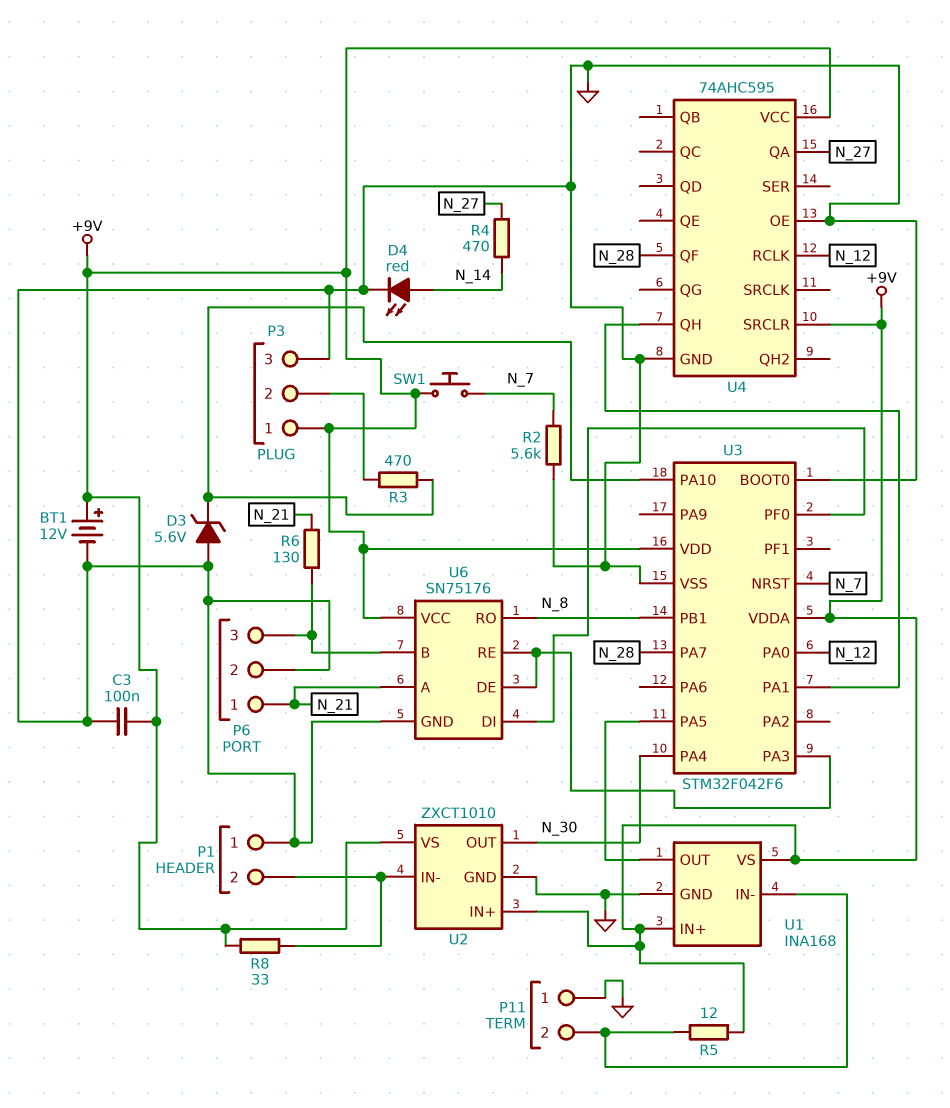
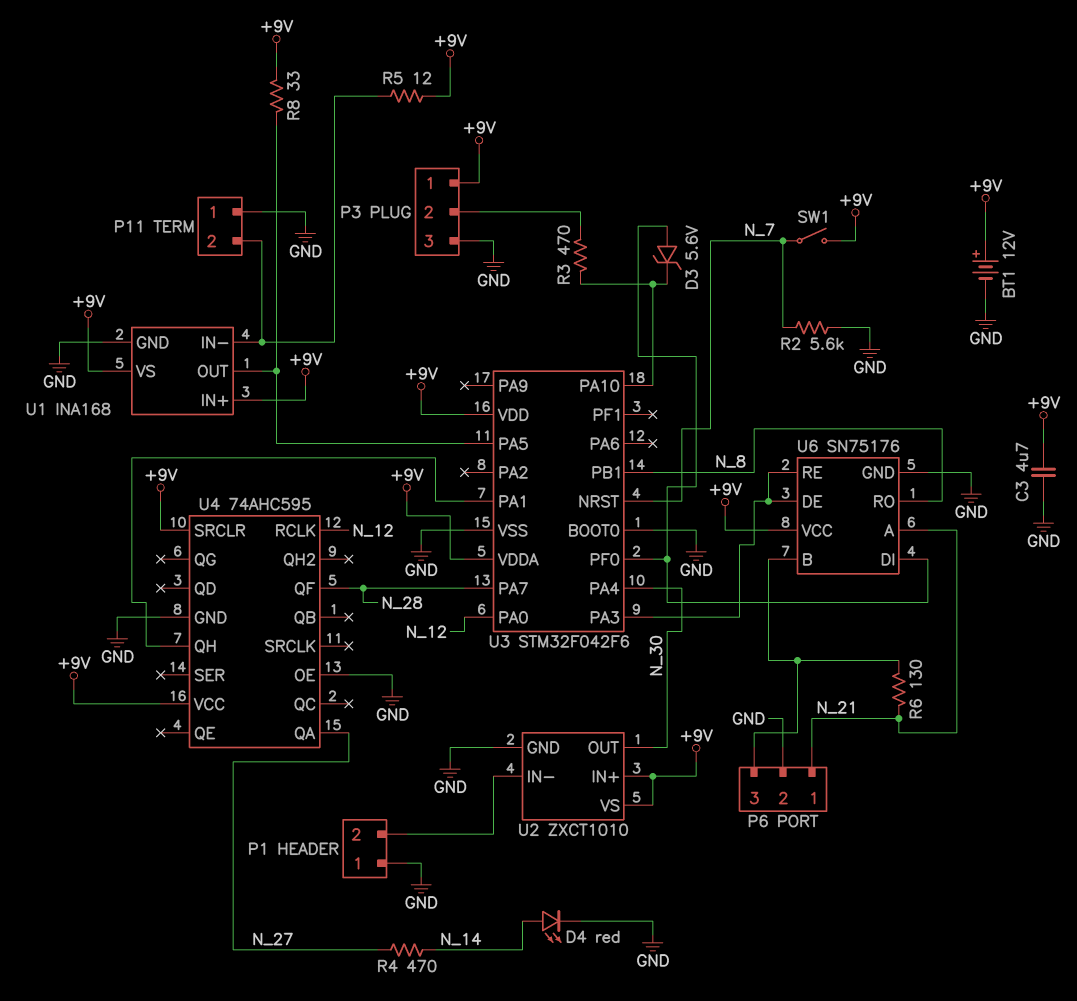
C3: 100nF (+9V, GND) -> 4.7uF (+9V, GND)
D3: zener 5.6V (A GND, K U3/PA10) -> zener 5.6V (A U3/PF0, K U3/PA10)
R8: 33 (+9V, P1/2) -> 33 (+9V, U1/OUT)
SW1: button (+9V, N_7) -> switch (+9V, N_7)

